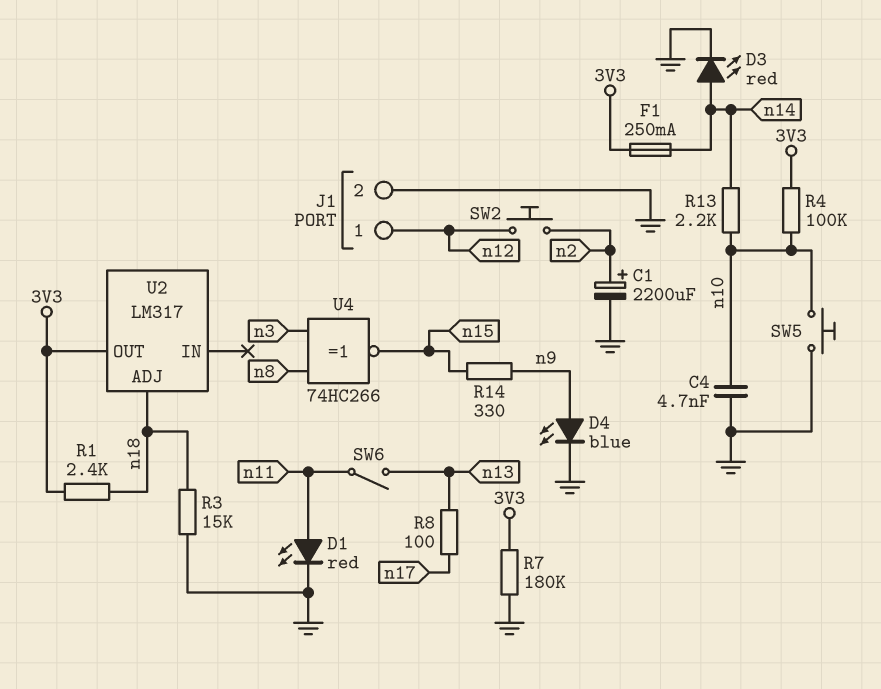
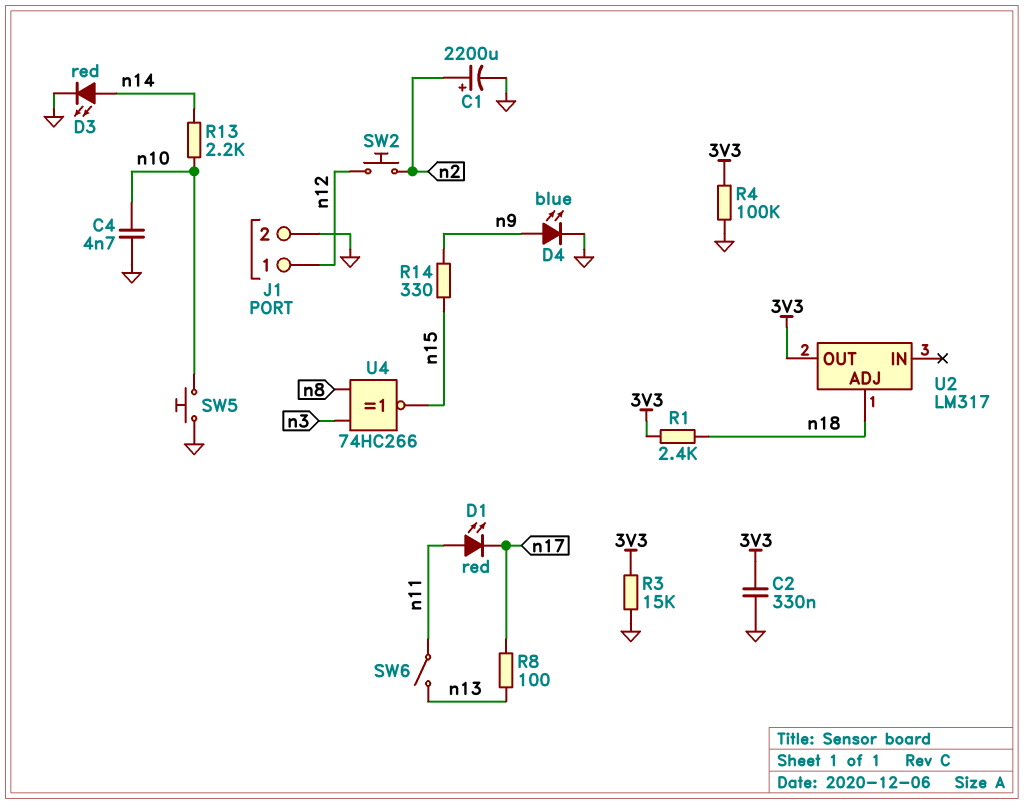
C2: none -> 330nF (3V3, GND)
D1: LED red (A n11, K GND) -> LED red (A n11, K n17)
F1: 250mA (3V3, n14) -> none
R3: 15k (GND, n18) -> 15k (3V3, GND)
R4: 100k (3V3, n10) -> 100k (3V3, GND)
R7: 180k (3V3, GND) -> none

